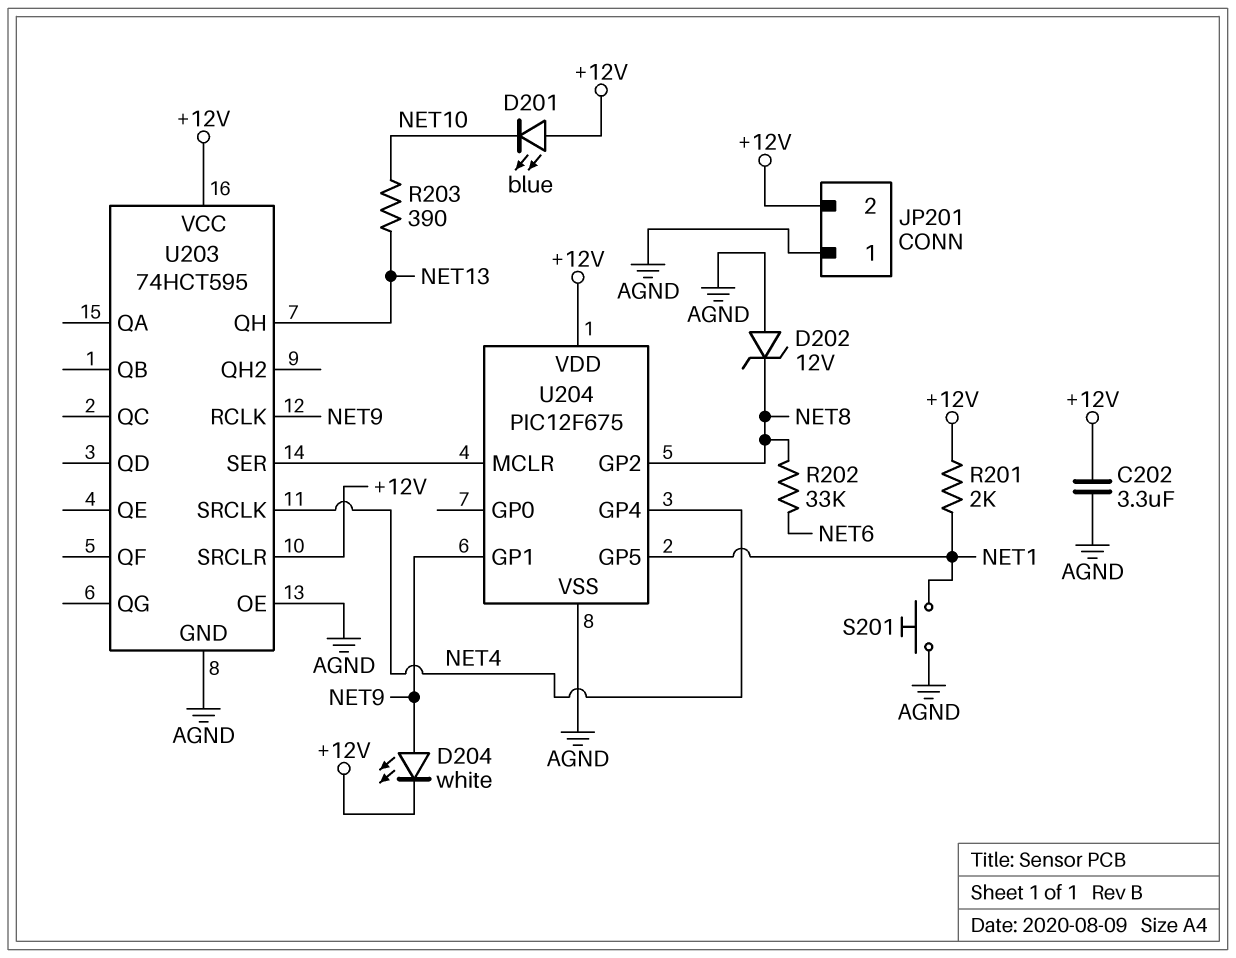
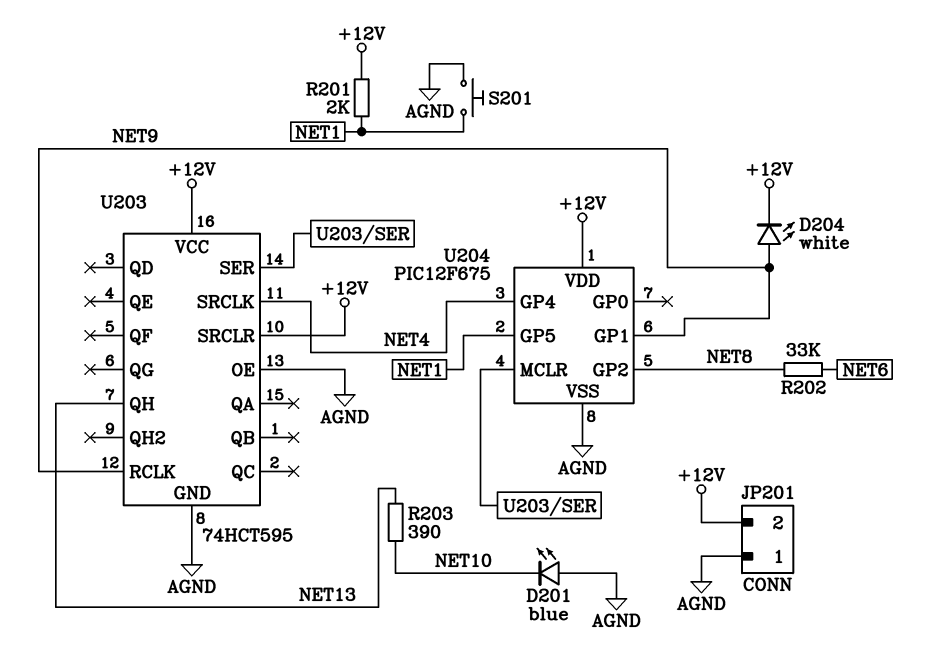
C202: 3.3uF (+12V, AGND) -> none
D201: LED blue (A +12V, K NET10) -> LED blue (A AGND, K NET10)
D202: zener 12V (A AGND, K NET8) -> none

